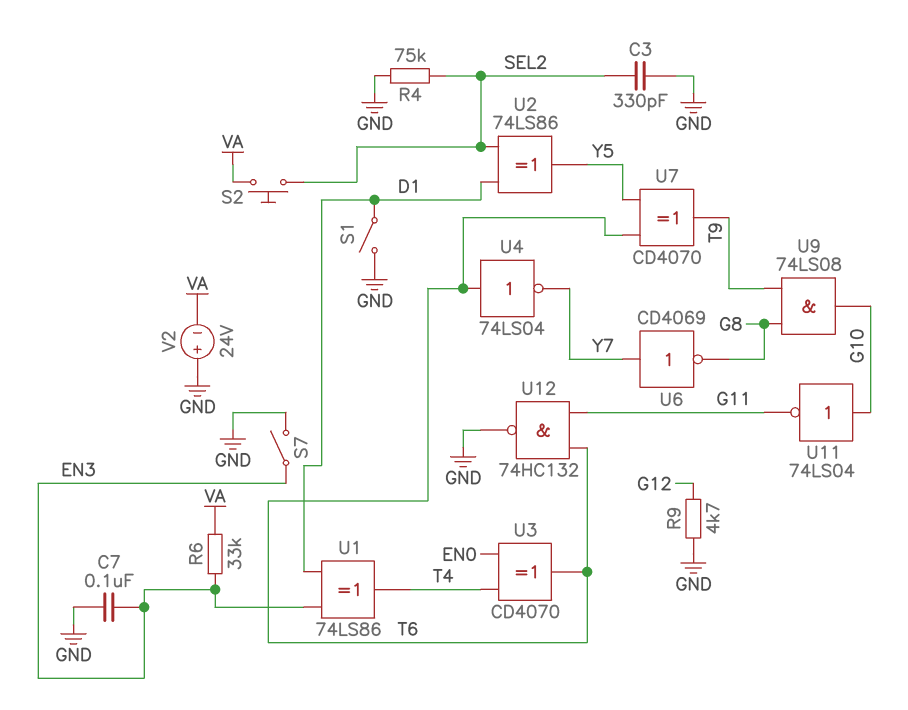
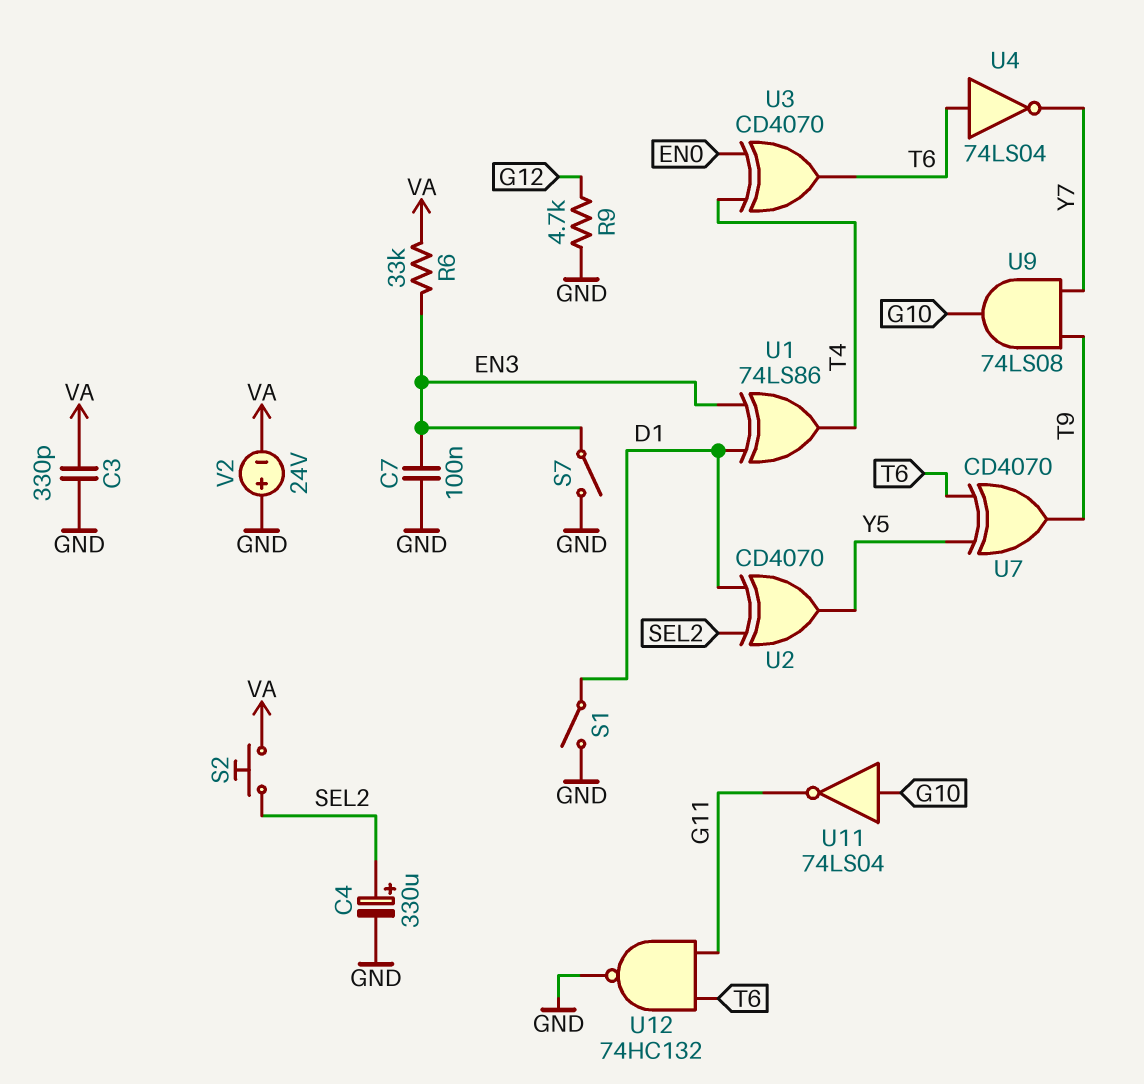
C3: 330pF (GND, SEL2) -> 330pF (GND, VA)
C4: none -> 330uF (plus SEL2, minus GND)
R4: 75k (GND, SEL2) -> none
U2: XOR 74LS86 (in D1, in SEL2, out Y5) -> XOR CD4070 (in D1, in SEL2, out Y5)
U6: NOT CD4069 (in Y7, out G8) -> none
U9: AND 74LS08 (in G8, in T9, out G10) -> AND 74LS08 (in T9, in Y7, out G10)

